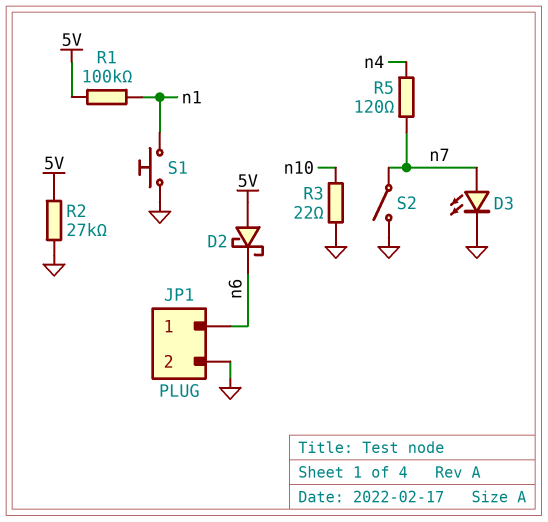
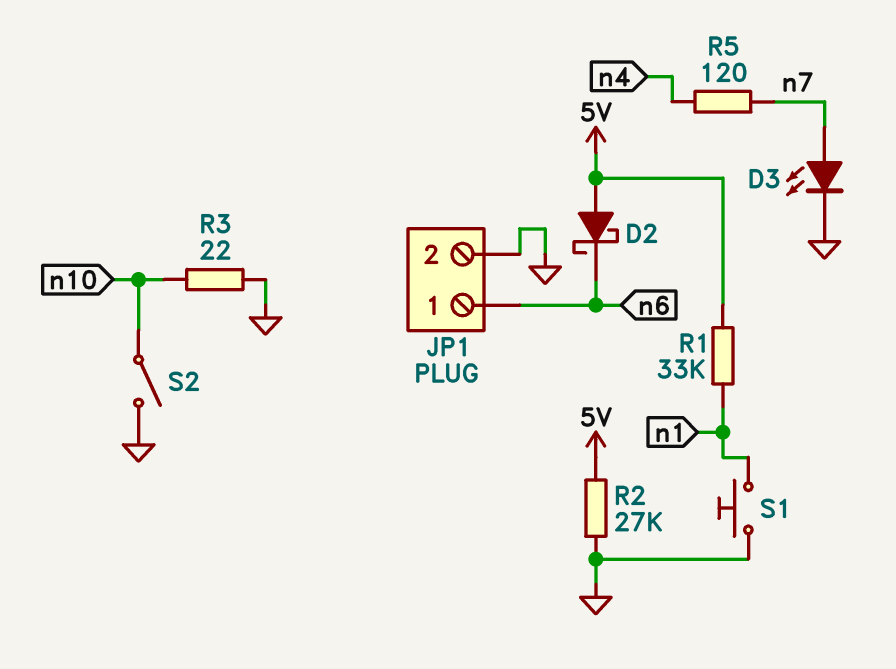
R1: 100k (5V, n1) -> 33k (5V, n1)
S2: switch (GND, n7) -> switch (GND, n10)

